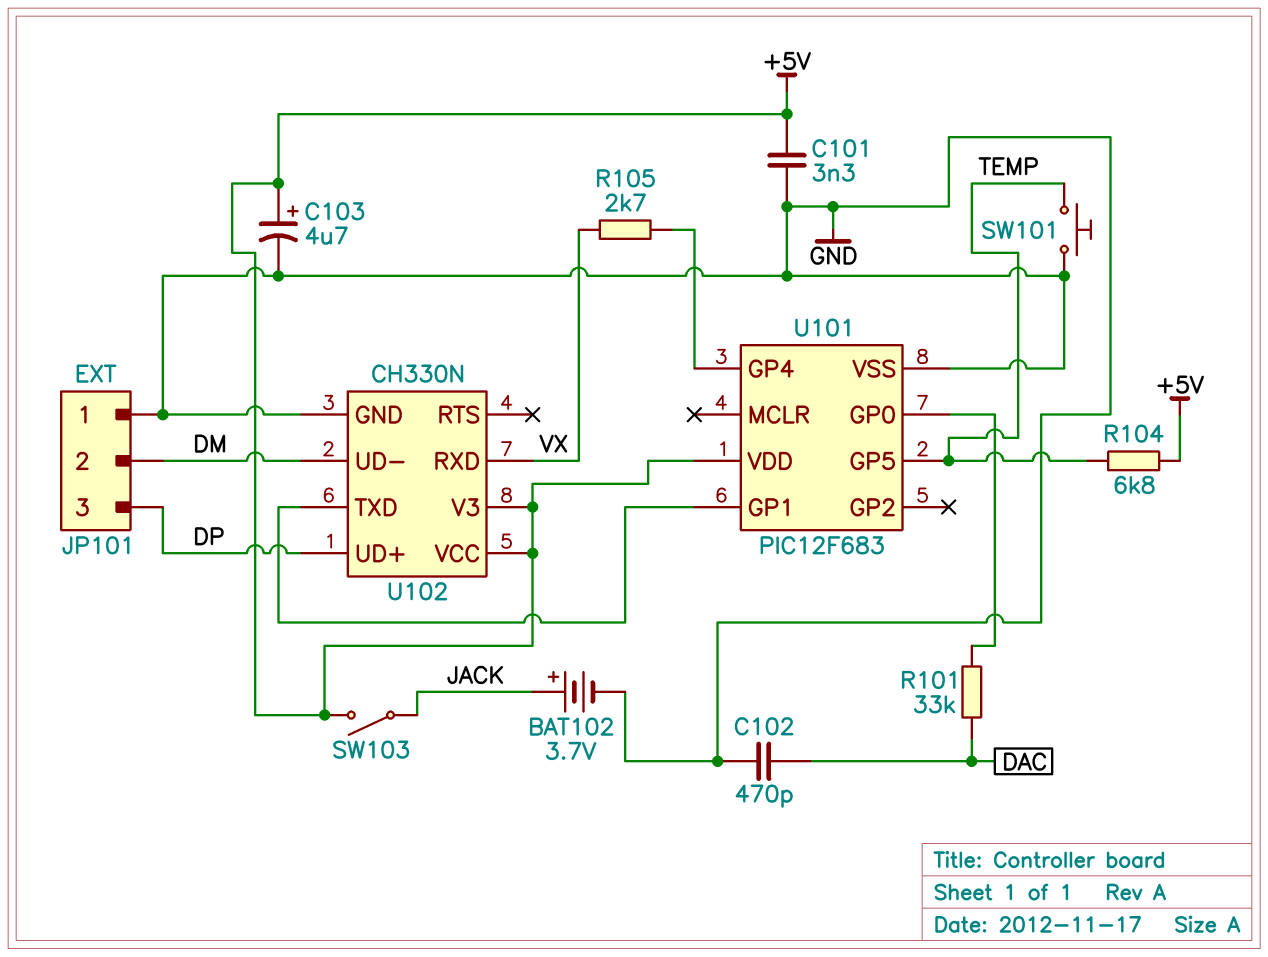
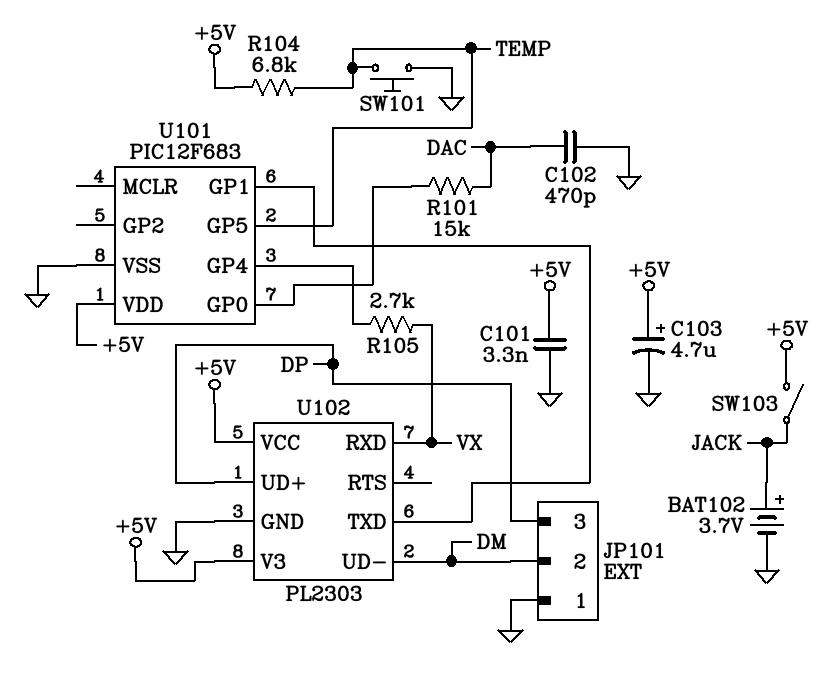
R101: 33k (DAC, U101/GP0) -> 15k (DAC, U101/GP0)
U102: CH330N -> PL2303

